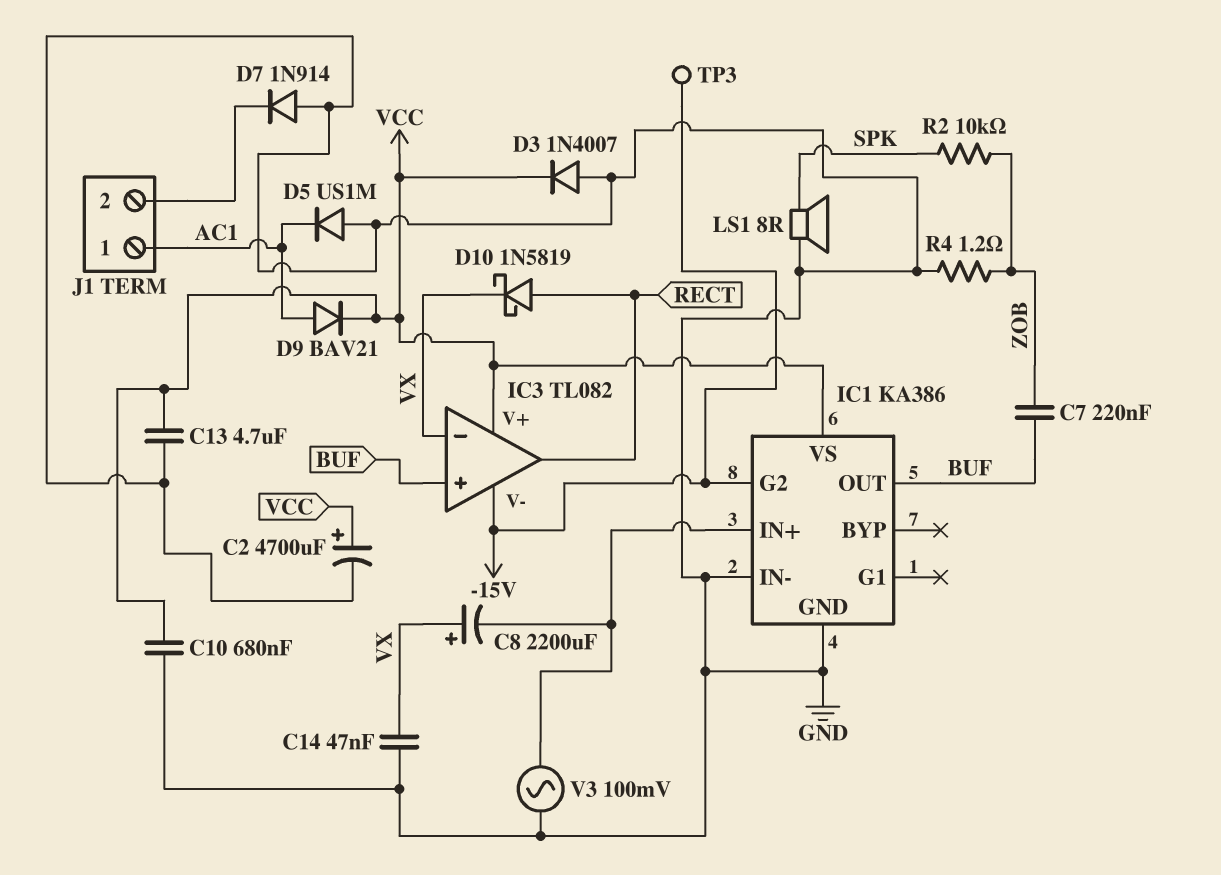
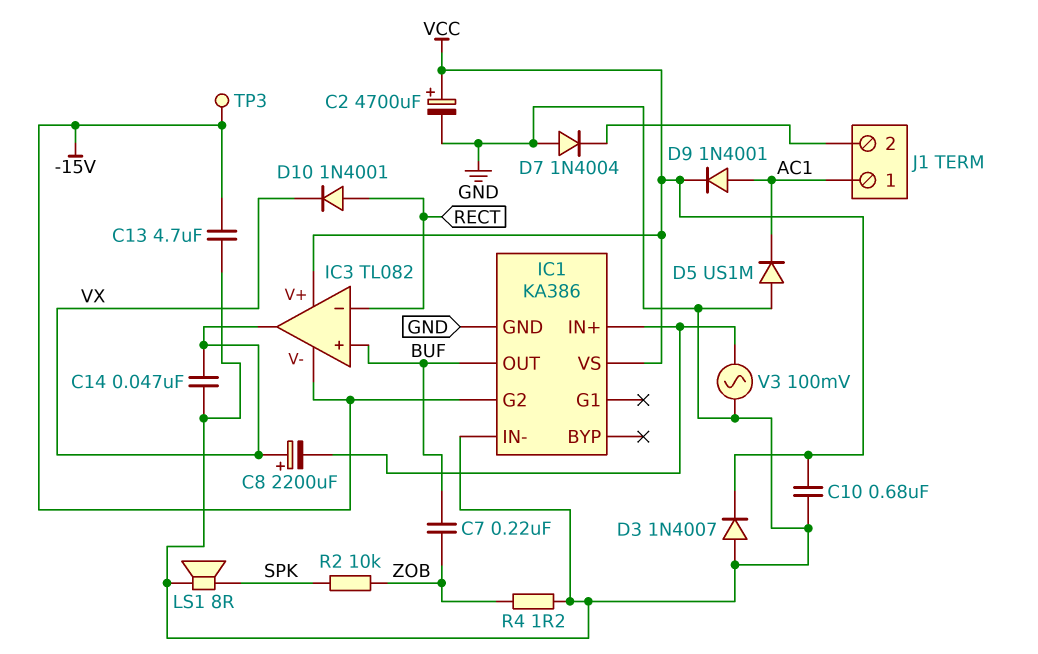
C13: 4.7uF (GND, VCC) -> 4.7uF (-15V, GND)
D7: diode 1N914 (A GND, K J1/2) -> diode 1N4004 (A GND, K J1/2)
D9: diode BAV21 (A AC1, K VCC) -> diode 1N4001 (A AC1, K VCC)
D10: schottky 1N5819 (A RECT, K VX) -> diode 1N4001 (A RECT, K VX)
IC3 pin in-: VX -> RECT
IC3 pin out: RECT -> VX

